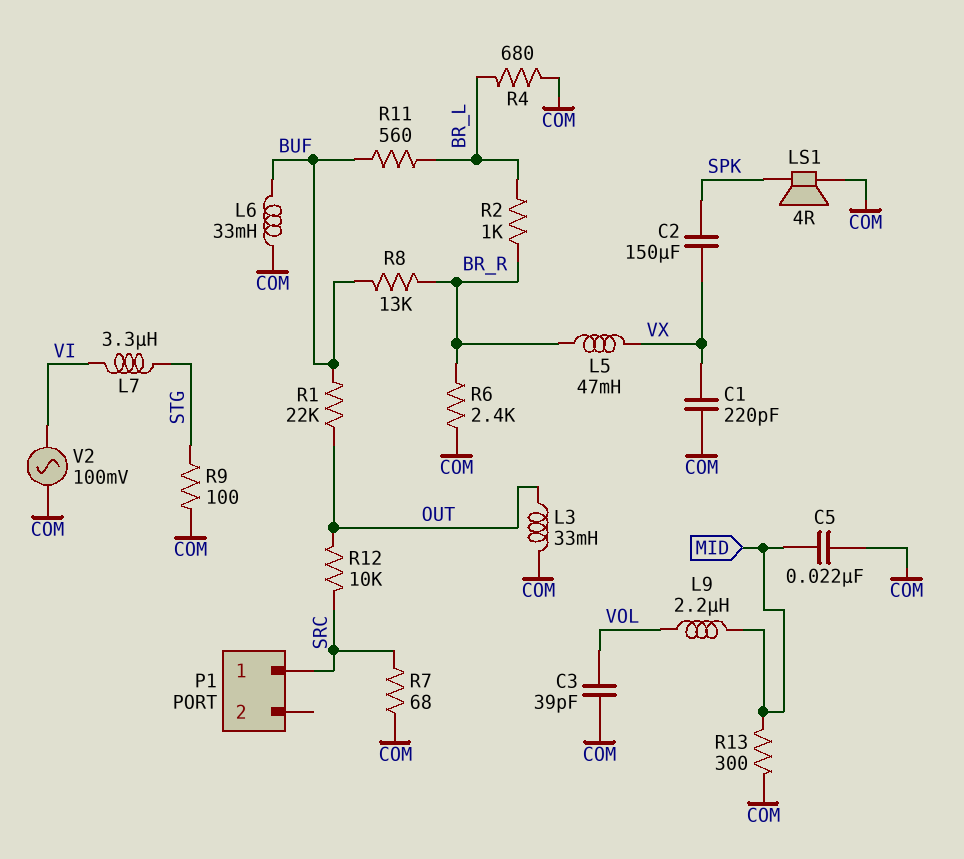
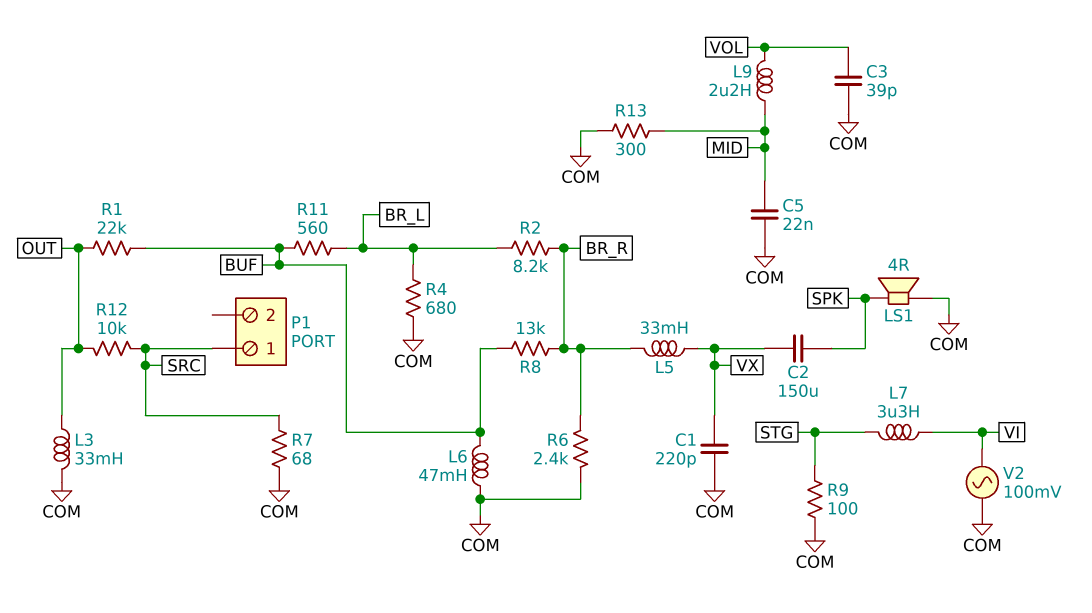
L5: 47mH (BR_R, VX) -> 33mH (BR_R, VX)
L6: 33mH (BUF, COM) -> 47mH (BUF, COM)
R2: 1k (BR_L, BR_R) -> 8.2k (BR_L, BR_R)

